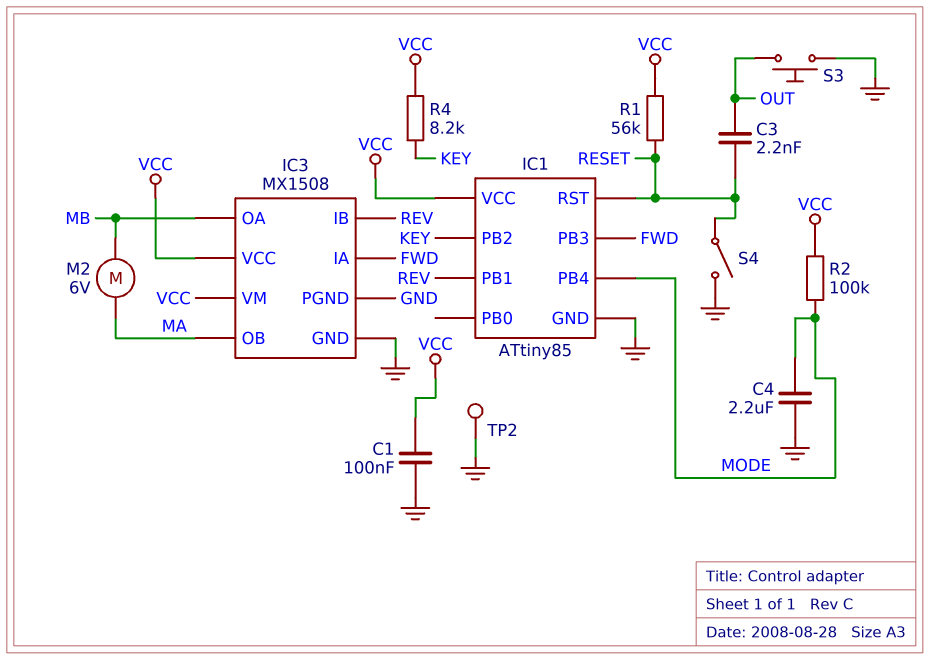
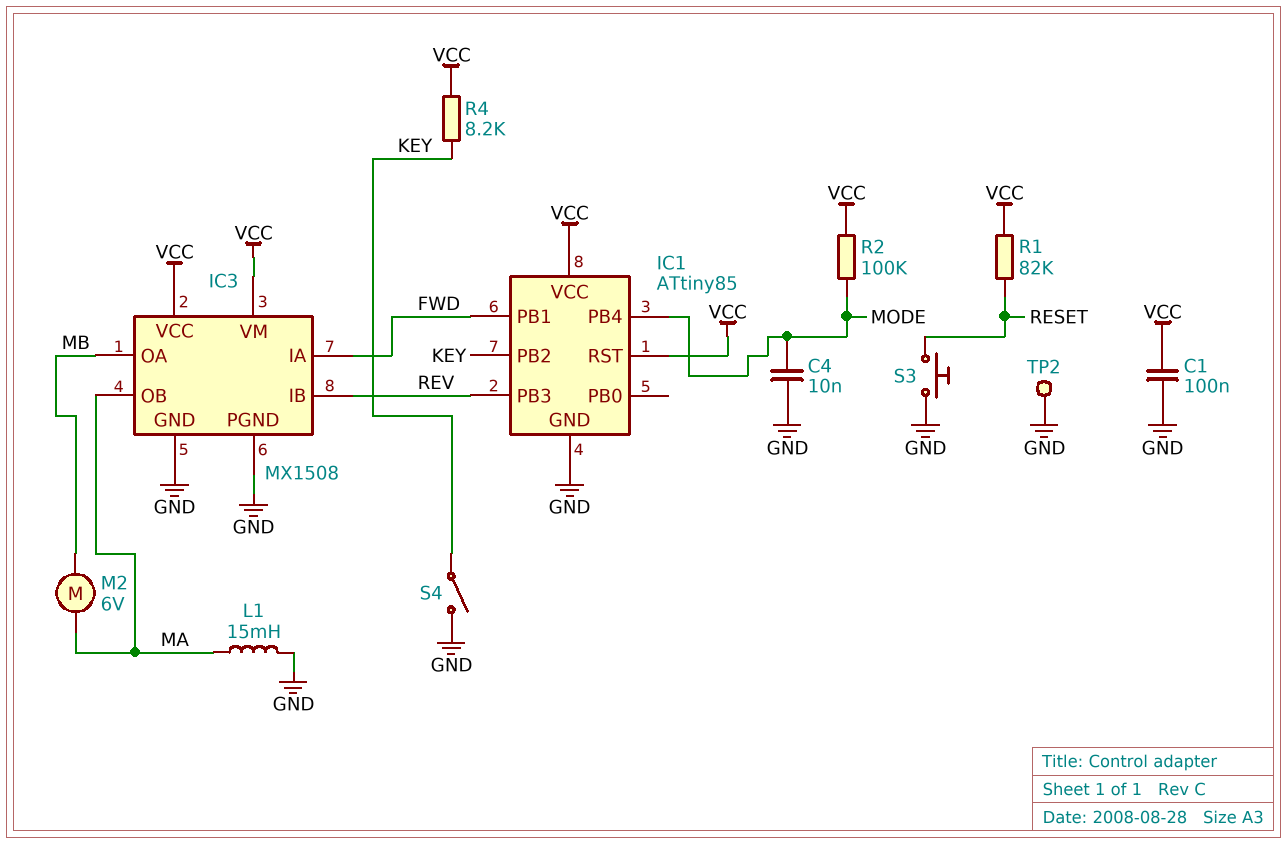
C3: 2.2nF (OUT, RESET) -> none
C4: 2.2uF (GND, MODE) -> 10nF (GND, MODE)
IC1 pin PB1: REV -> FWD
IC1 pin PB3: FWD -> REV
IC1 pin RST: RESET -> VCC
L1: none -> 15mH (GND, MA)
R1: 56k (RESET, VCC) -> 82k (RESET, VCC)
S3: button (GND, OUT) -> button (GND, RESET)
S4: switch (GND, RESET) -> switch (GND, KEY)

